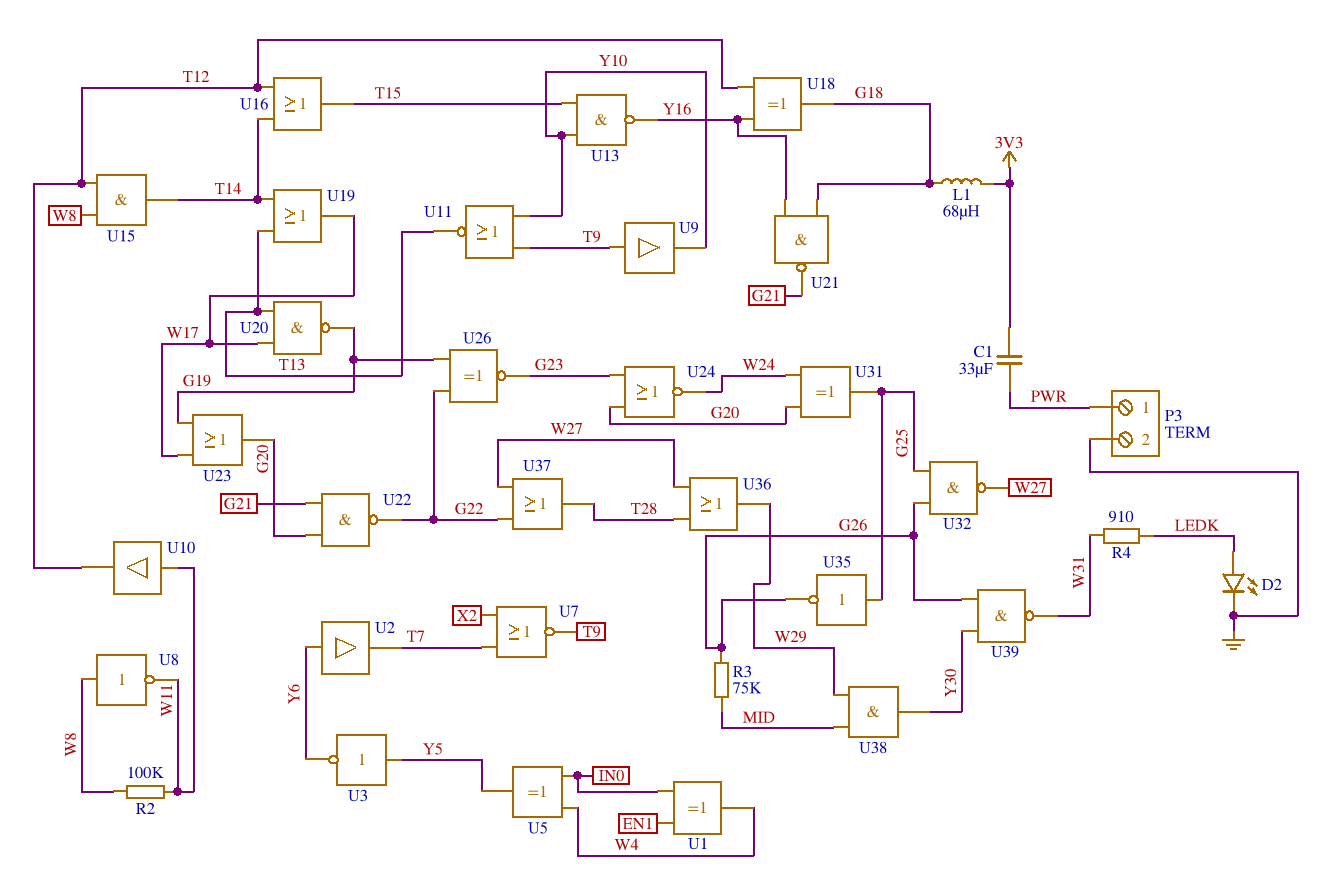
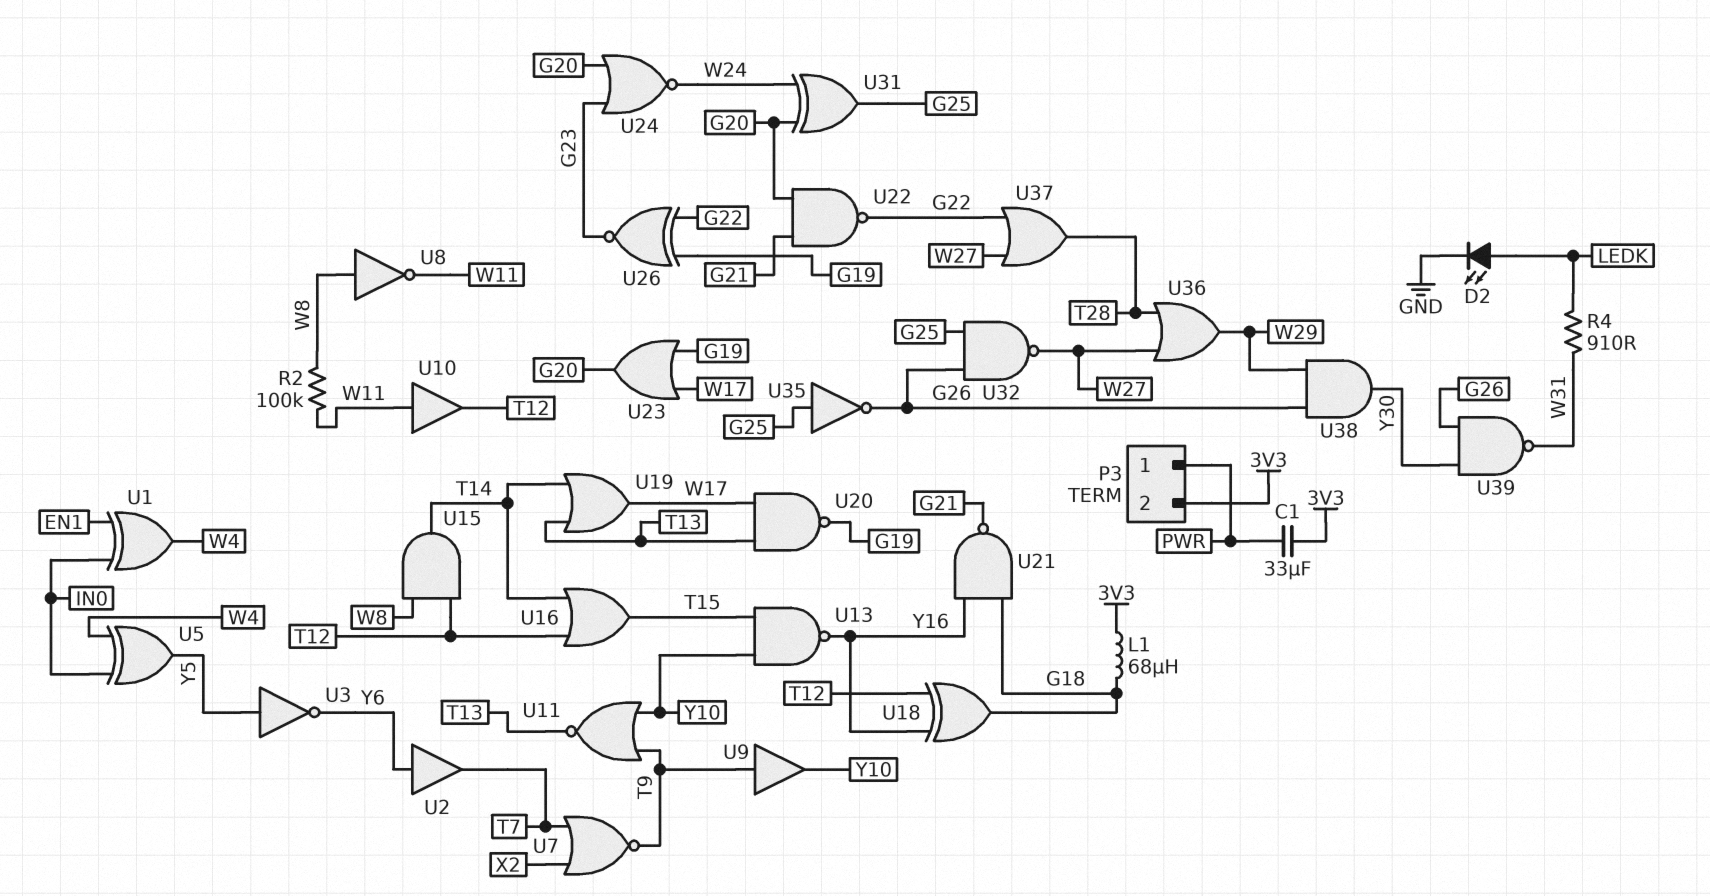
P3 pin 2: GND -> 3V3
R3: 75k (G26, MID) -> none
U38: AND (in MID, in W29, out Y30) -> AND (in G26, in W29, out Y30)

